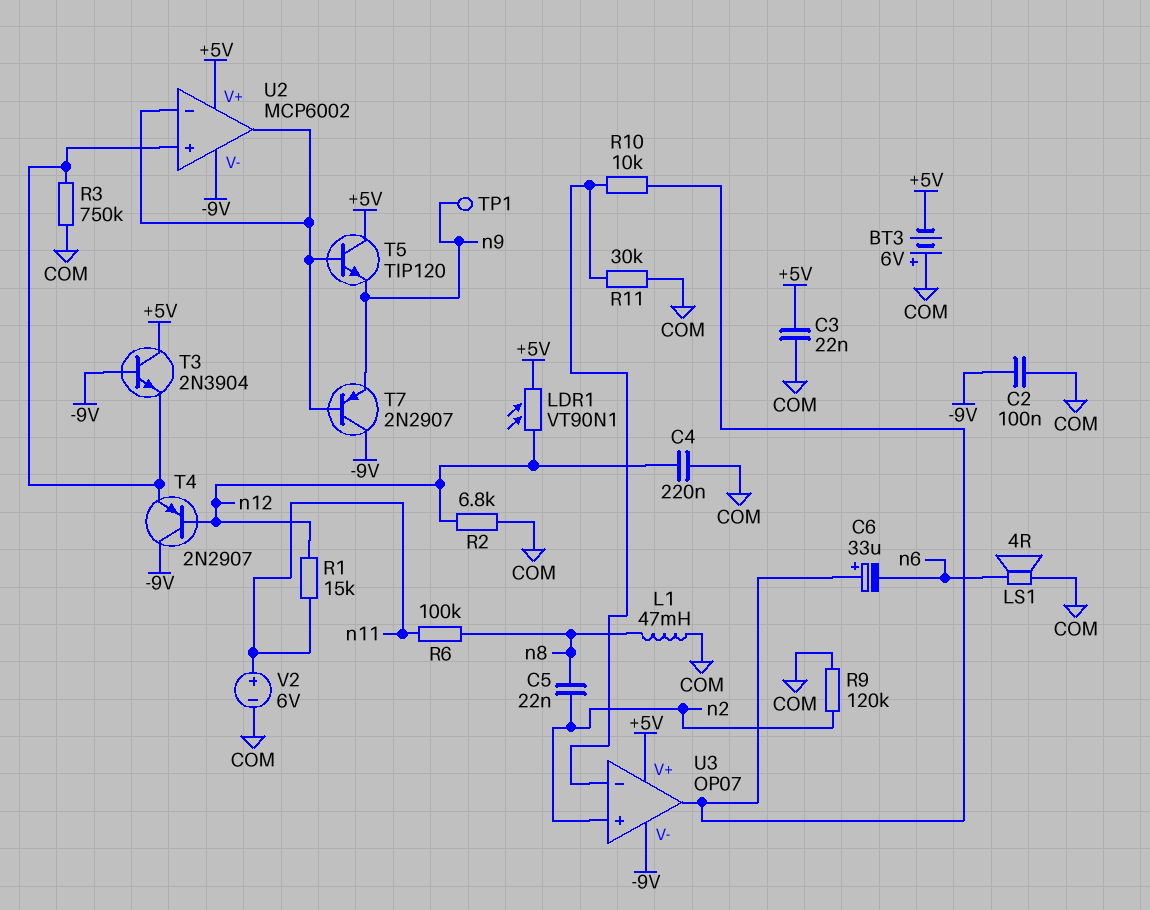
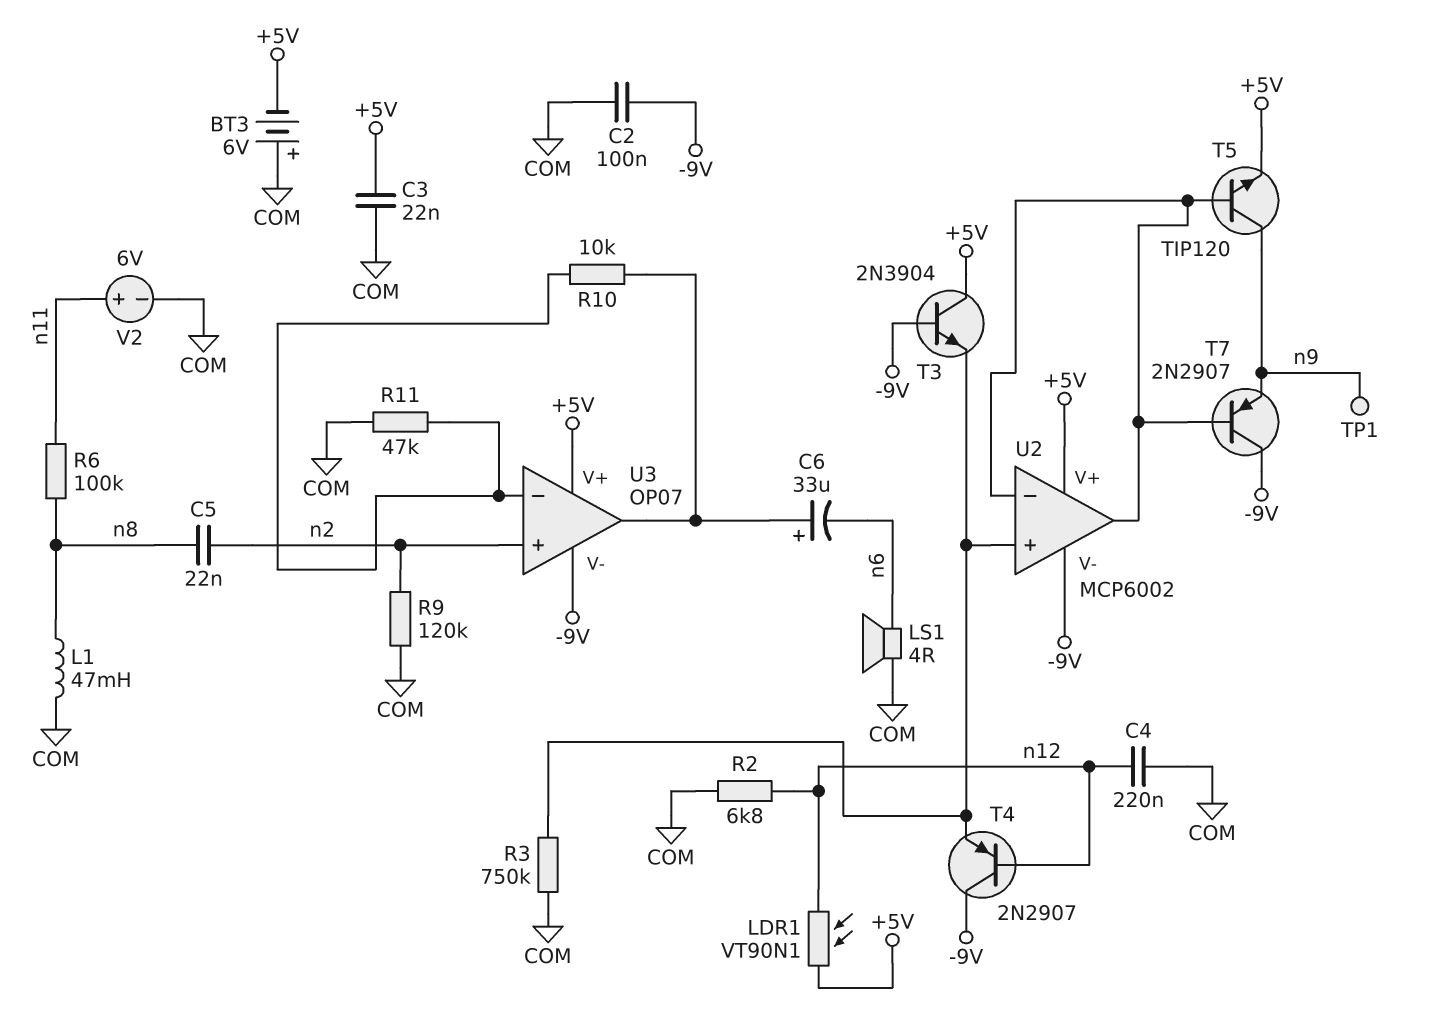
R1: 15k (n11, n12) -> none
R11: 30k (COM, U3/in-) -> 47k (COM, U3/in-)
T5: NPN TIP120 (B U2/in-, C +5V, E n9) -> NPN TIP120 (B U2/in-, C n9, E +5V)

